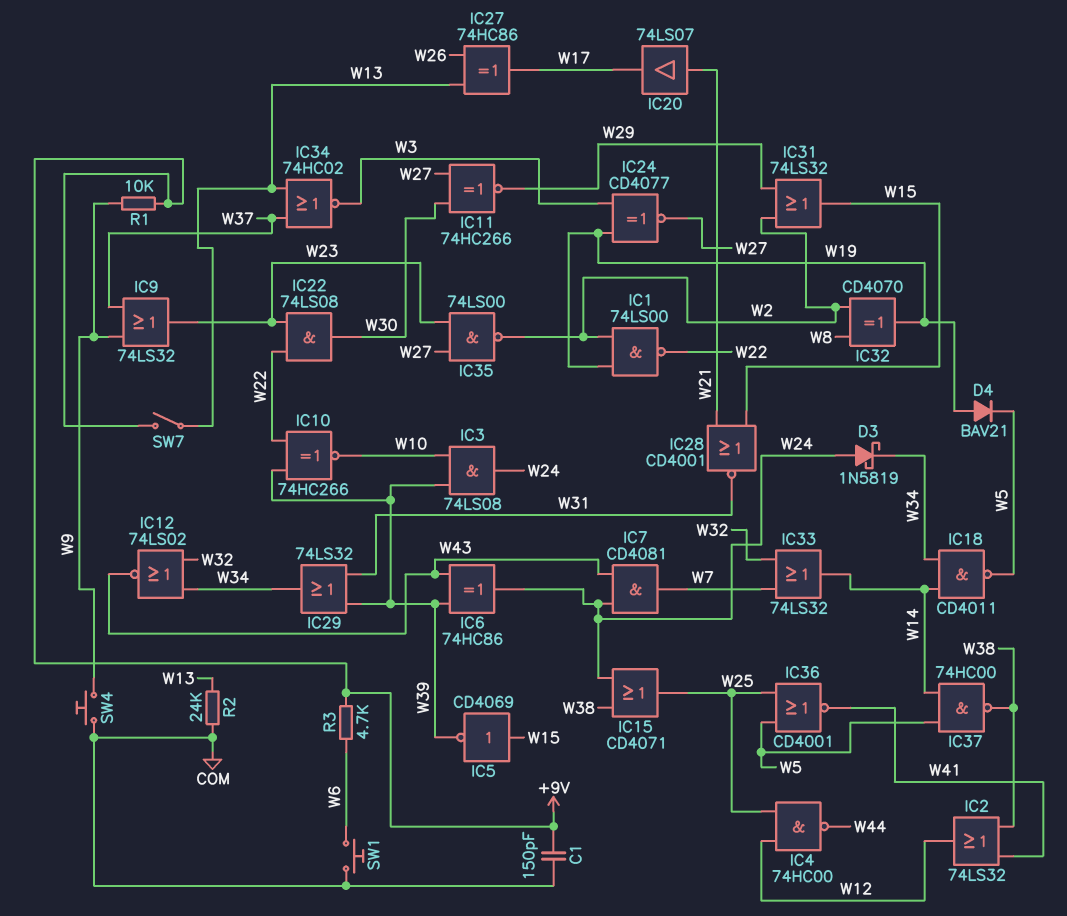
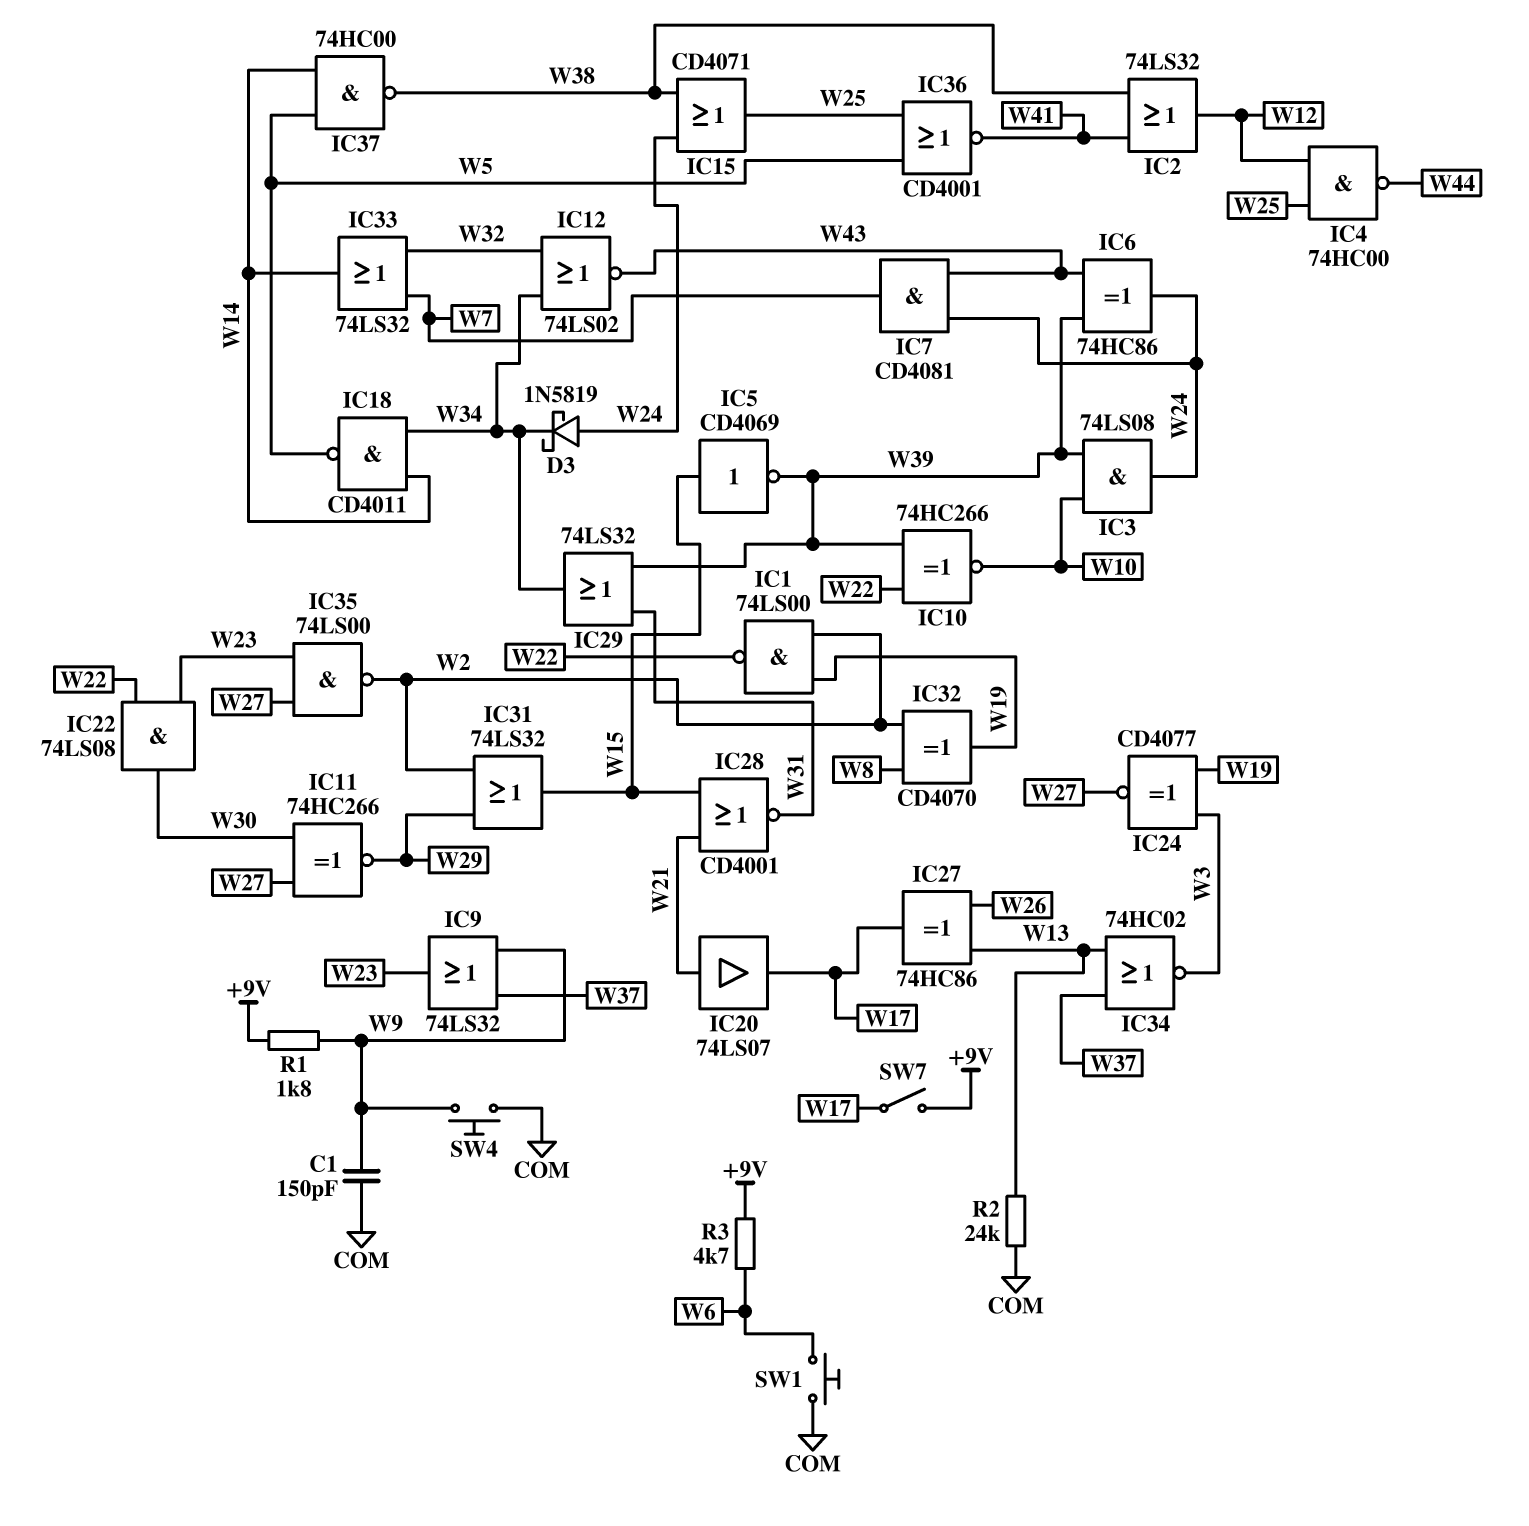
C1: 150pF (+9V, COM) -> 150pF (COM, W9)
D4: diode BAV21 (A W19, K W5) -> none
R1: 10k (+9V, W9) -> 1.8k (+9V, W9)
SW7: switch (+9V, W13) -> switch (+9V, W17)

